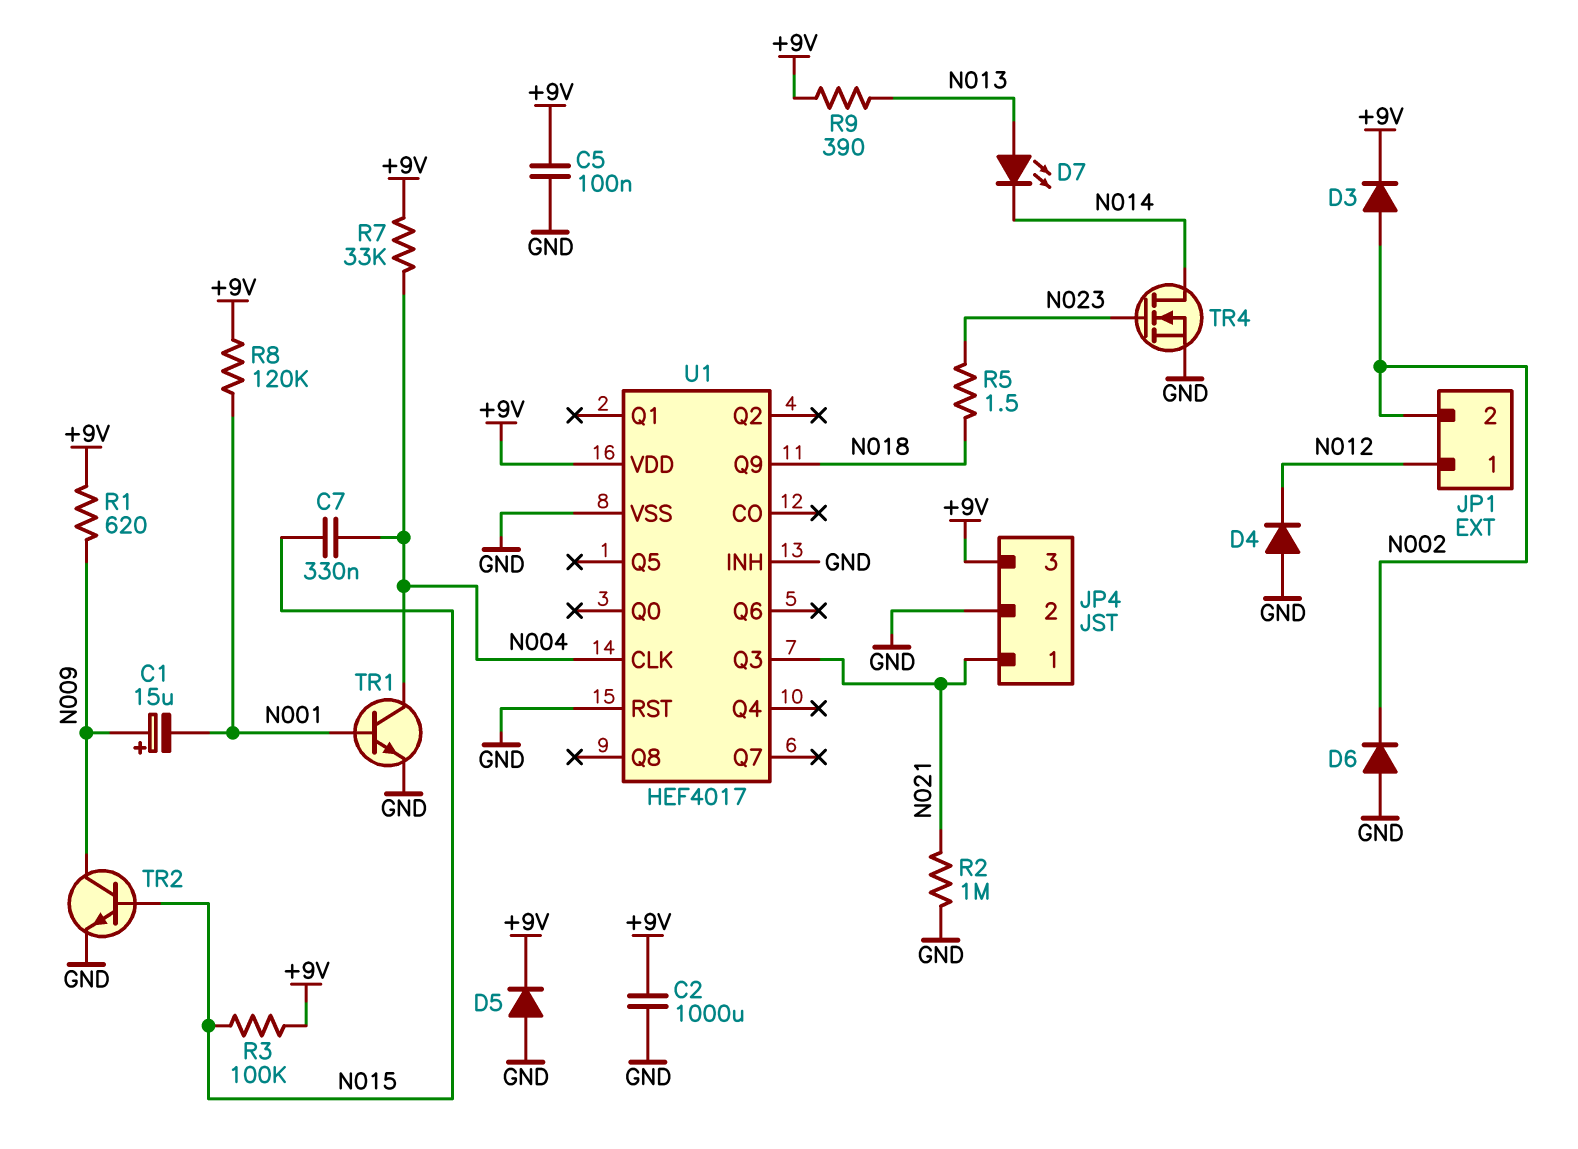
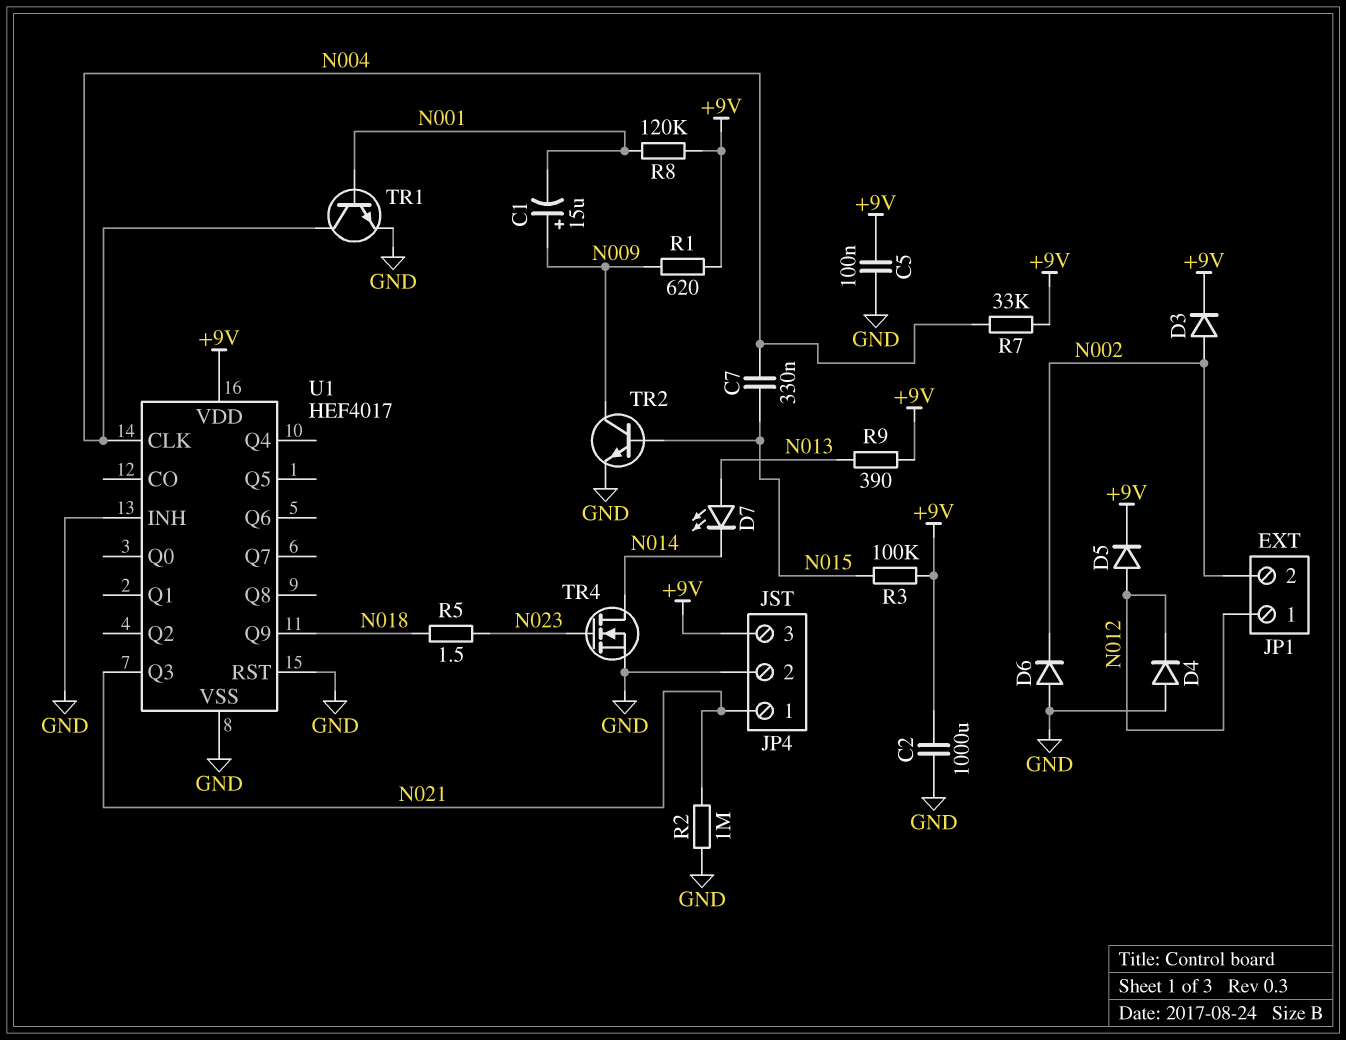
D5: diode (A GND, K +9V) -> diode (A N012, K +9V)

